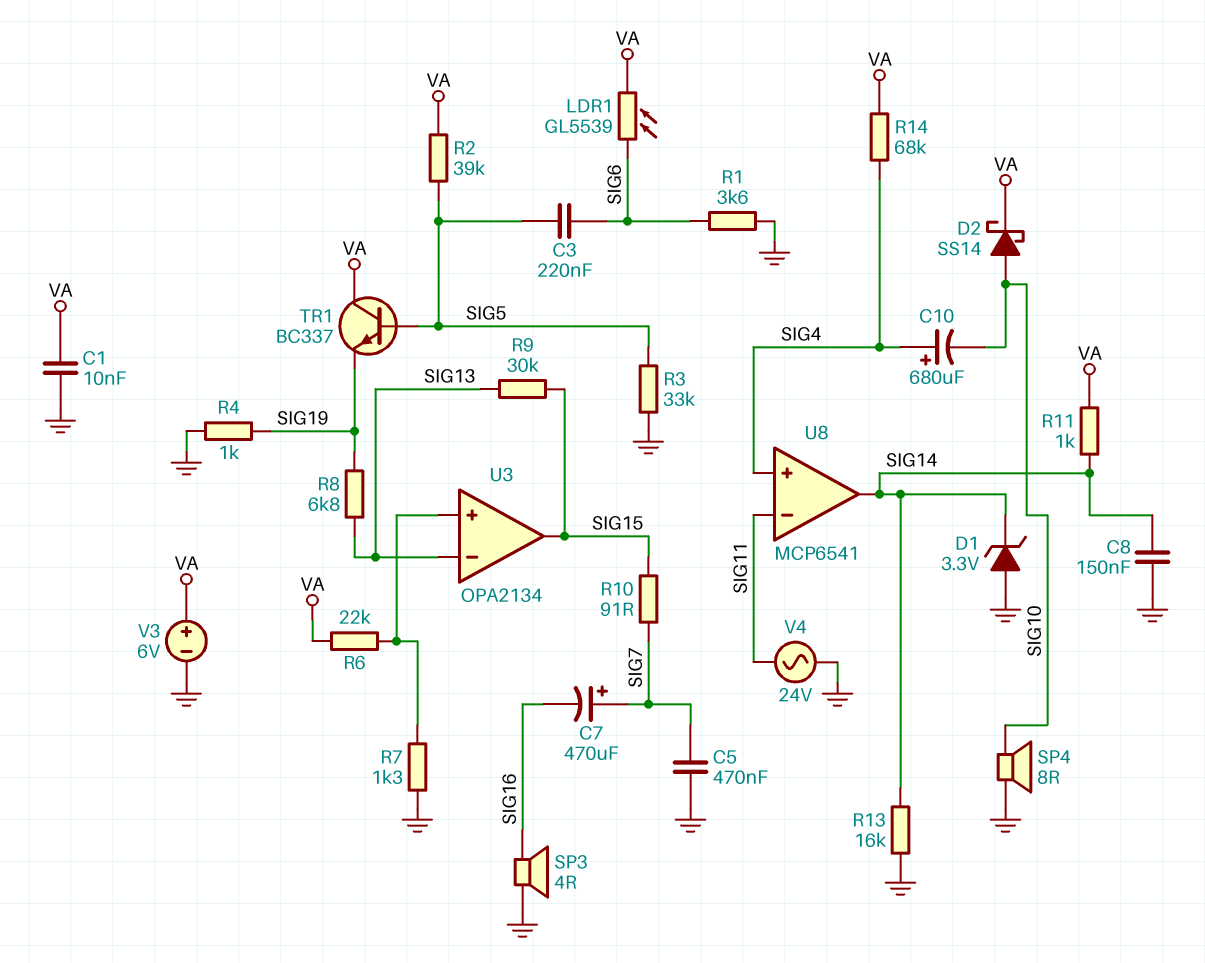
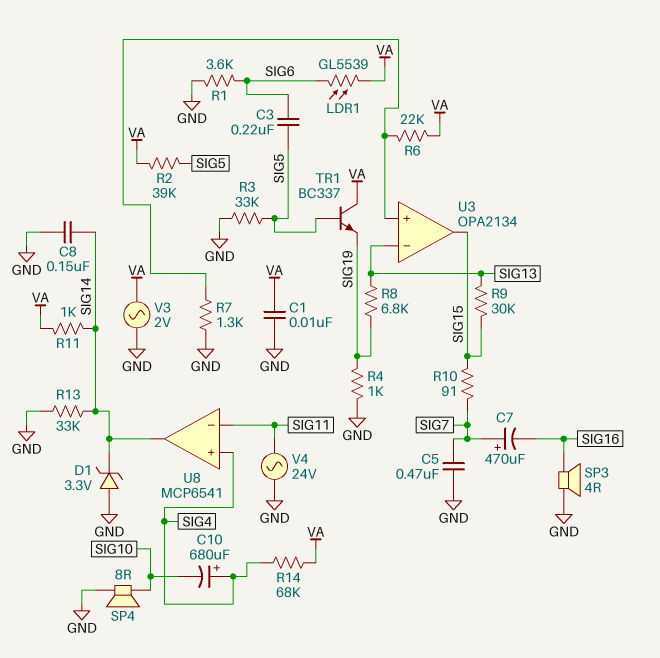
D2: schottky SS14 (A SIG10, K VA) -> none
R13: 16k (GND, SIG14) -> 33k (GND, SIG14)
V3: 6V (plus VA, minus GND) -> AC 2V (GND, VA)

